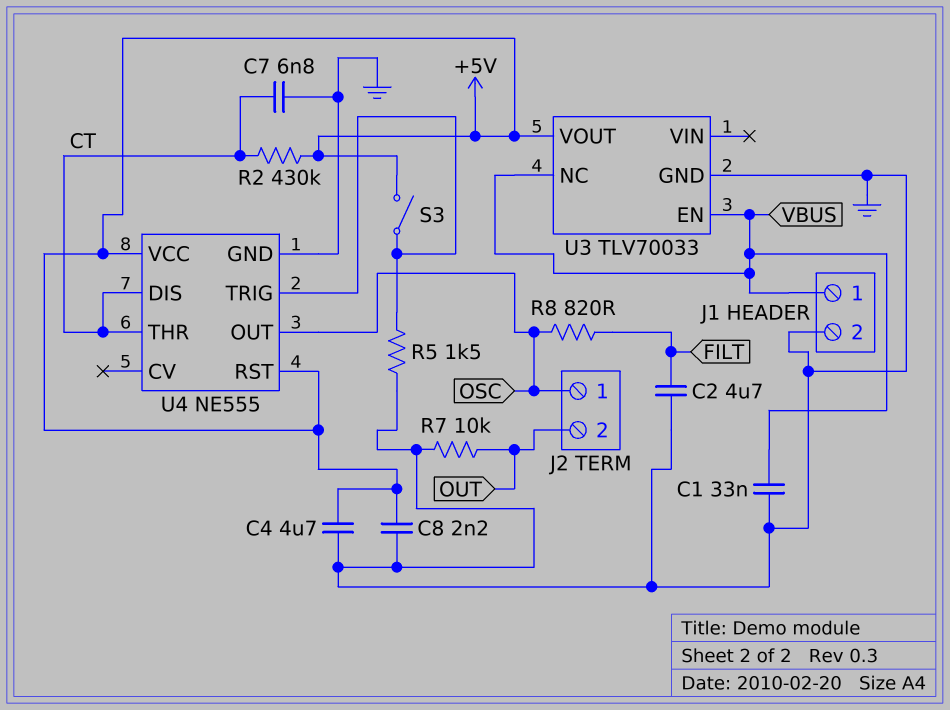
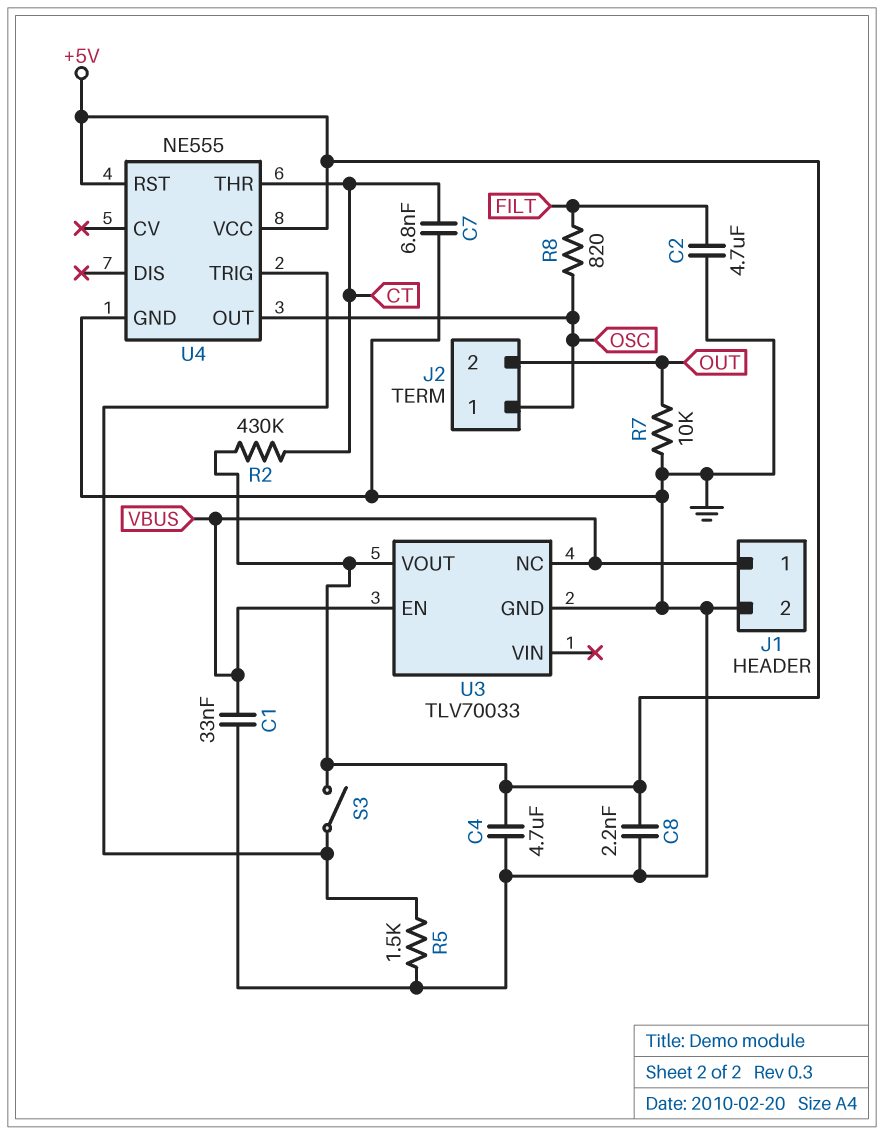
U4 pin DIS: CT -> none

